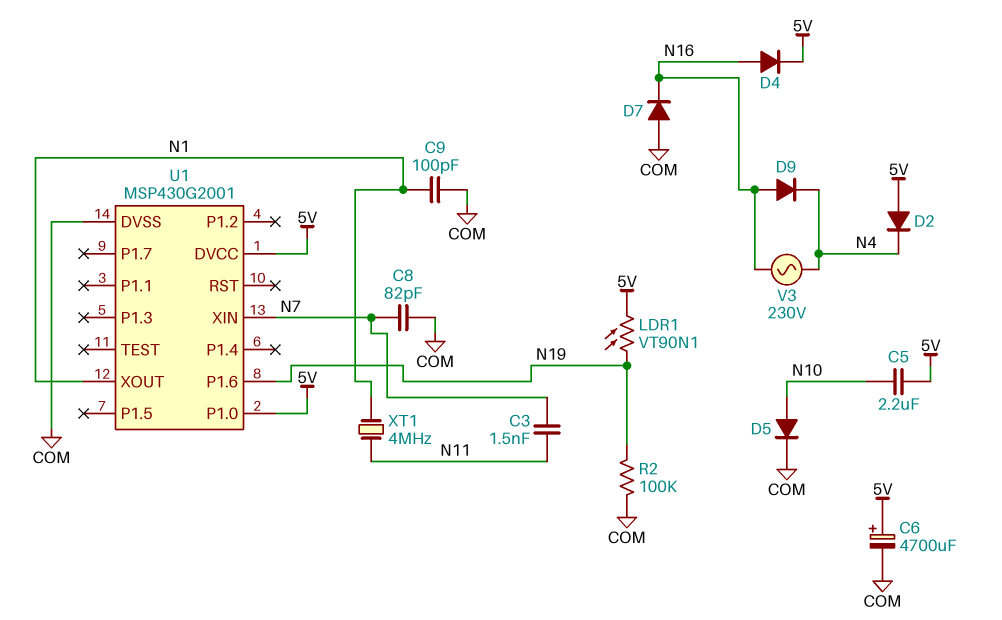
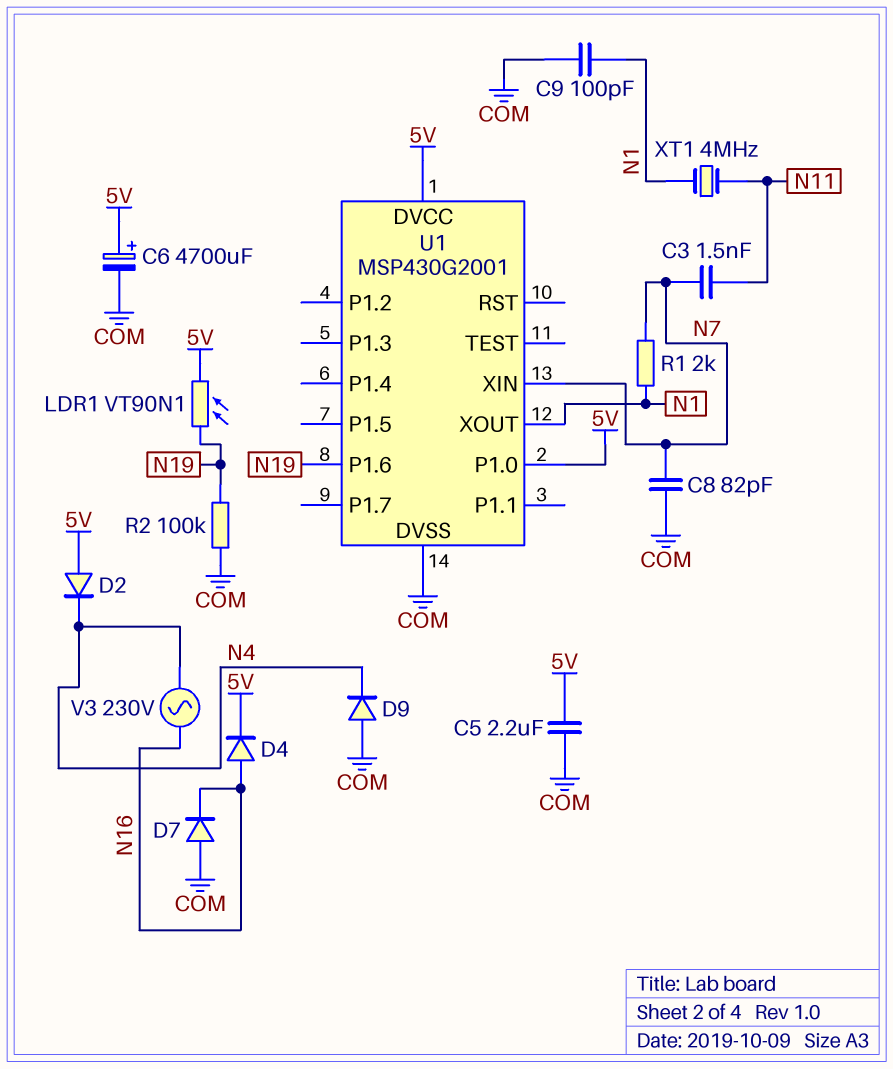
C5: 2.2uF (5V, N10) -> 2.2uF (5V, COM)
D5: diode (A N10, K COM) -> none
D9: diode (A N16, K N4) -> diode (A COM, K N4)
R1: none -> 2k (N1, N7)

